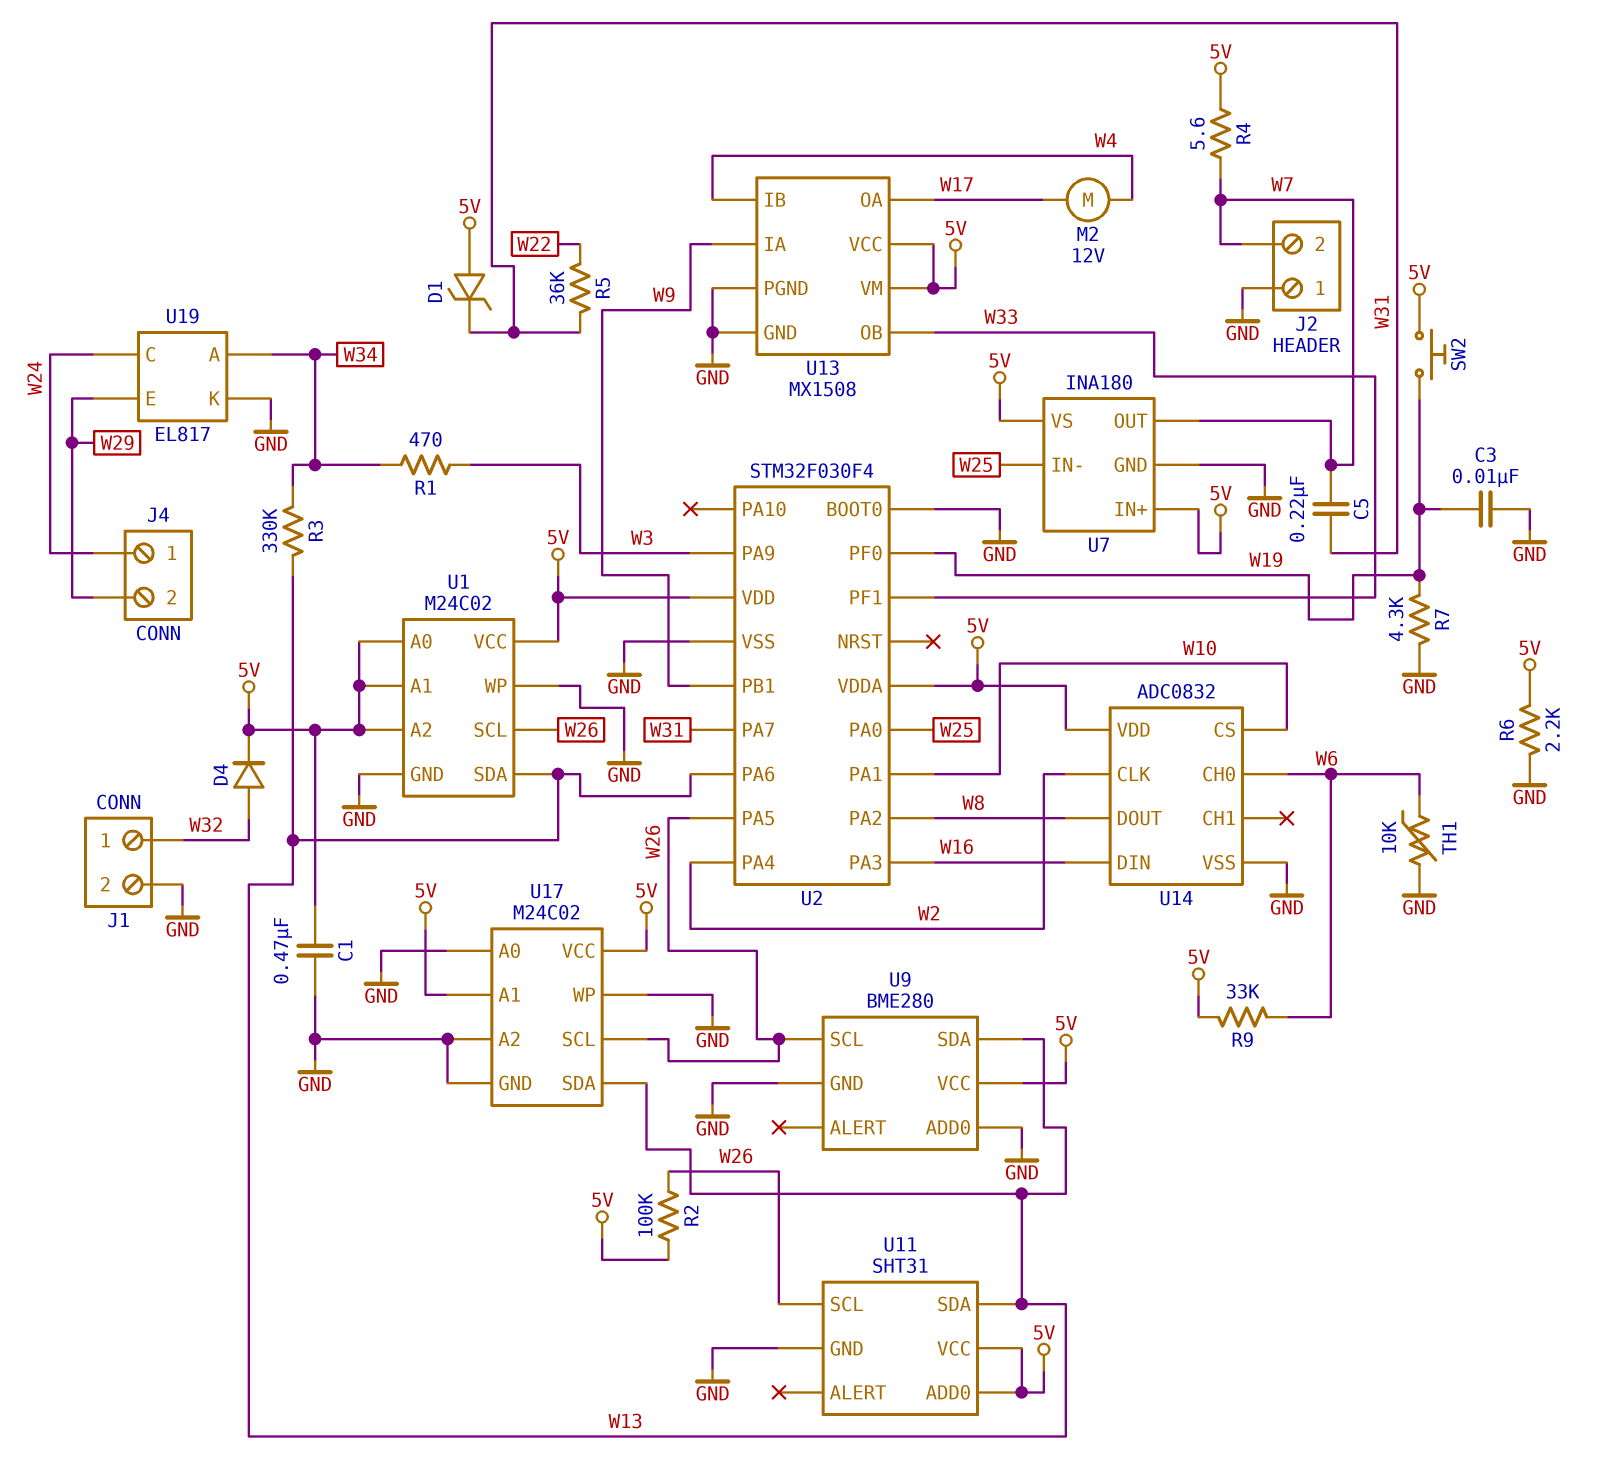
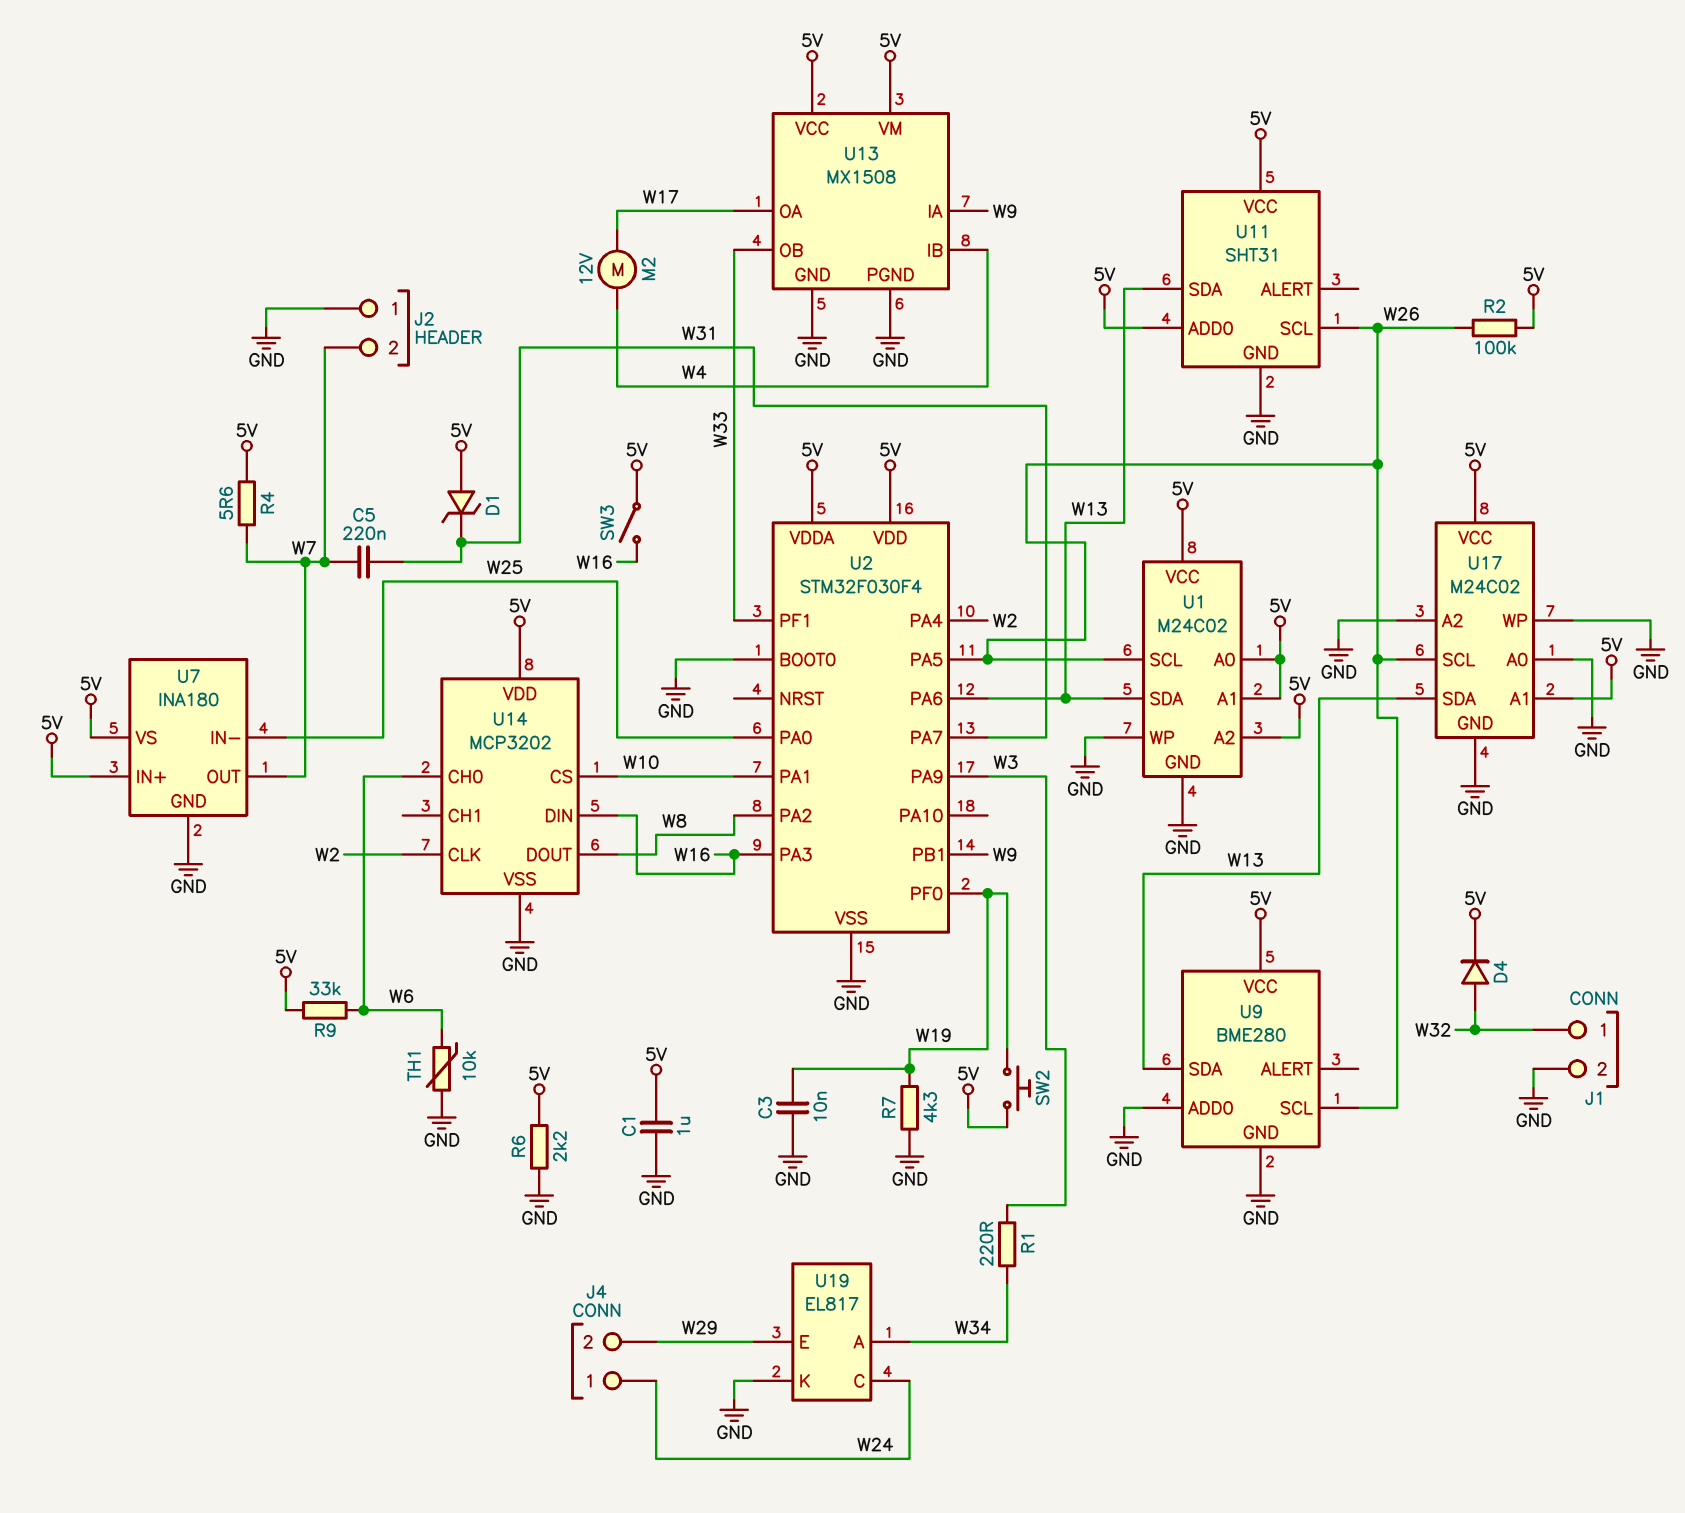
C1: 470nF (5V, GND) -> 1uF (5V, GND)
R1: 470 (W3, W34) -> 220 (W3, W34)
R3: 330k (W13, W34) -> none
R5: 36k (W22, W31) -> none
SW3: none -> switch (5V, W16)
U14: ADC0832 -> MCP3202

